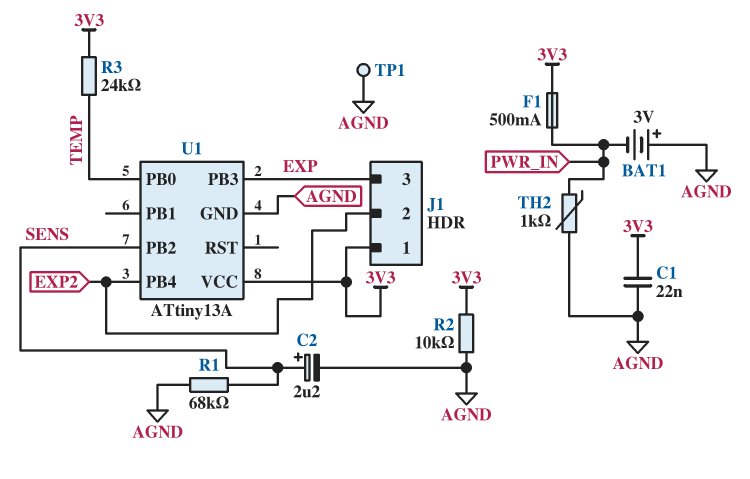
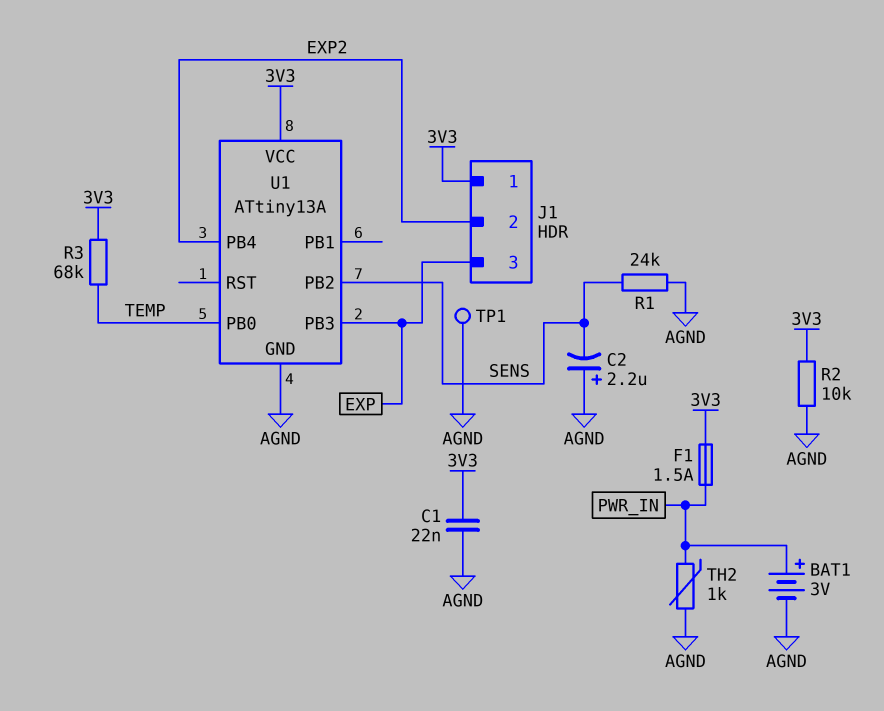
BAT1: 3V (plus AGND, minus PWR_IN) -> 3V (plus PWR_IN, minus AGND)
C2: 2.2uF (plus SENS, minus AGND) -> 2.2uF (plus AGND, minus SENS)
F1: 500mA (3V3, PWR_IN) -> 1.5A (3V3, PWR_IN)
R1: 68k (AGND, SENS) -> 24k (AGND, SENS)
R3: 24k (3V3, TEMP) -> 68k (3V3, TEMP)

